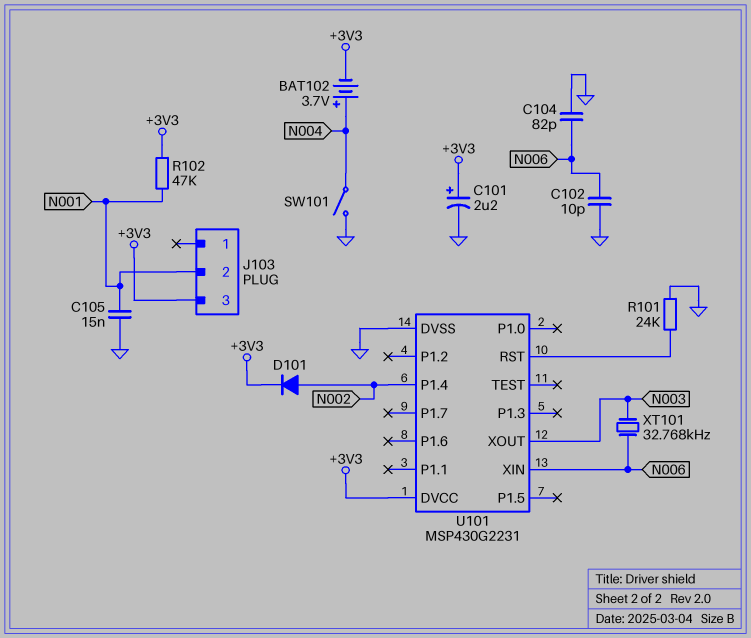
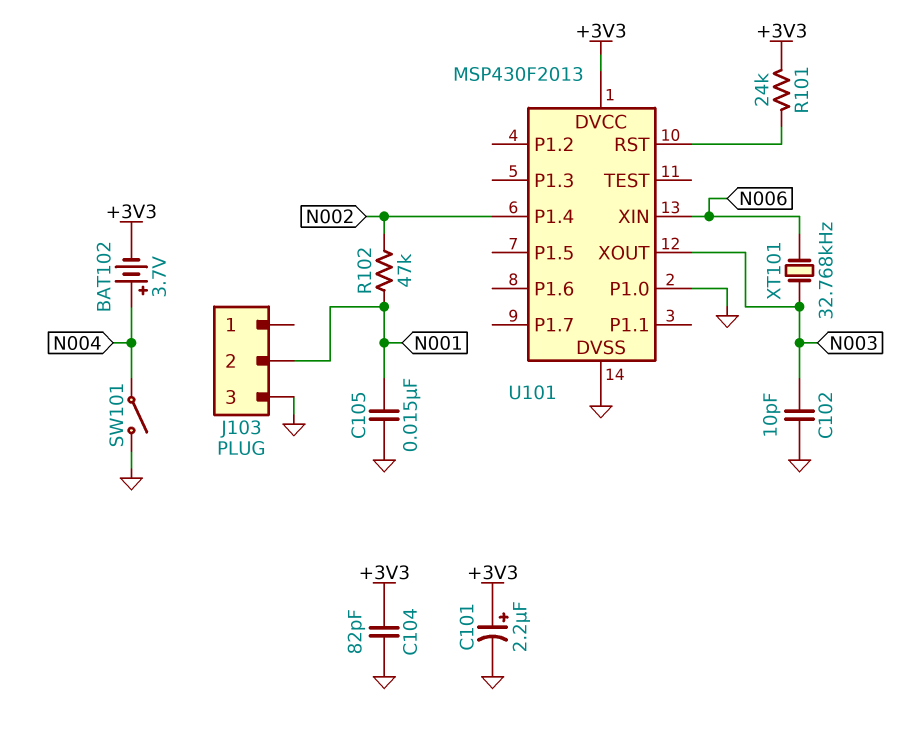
C102: 10pF (GND, N006) -> 10pF (GND, N003)
C104: 82pF (GND, N006) -> 82pF (+3V3, GND)
D101: diode (A N002, K +3V3) -> none
J103 pin 3: +3V3 -> GND
R101: 24k (GND, U101/RST) -> 24k (+3V3, U101/RST)
R102: 47k (+3V3, N001) -> 47k (N001, N002)
U101: MSP430G2231 -> MSP430F2013
U101 pin P1.0: none -> GND

